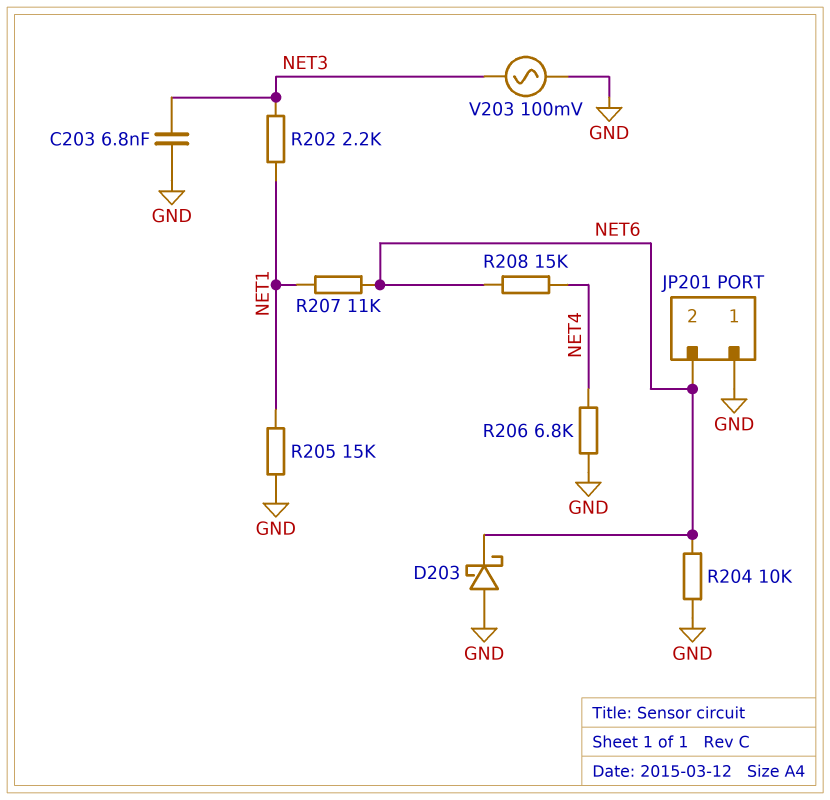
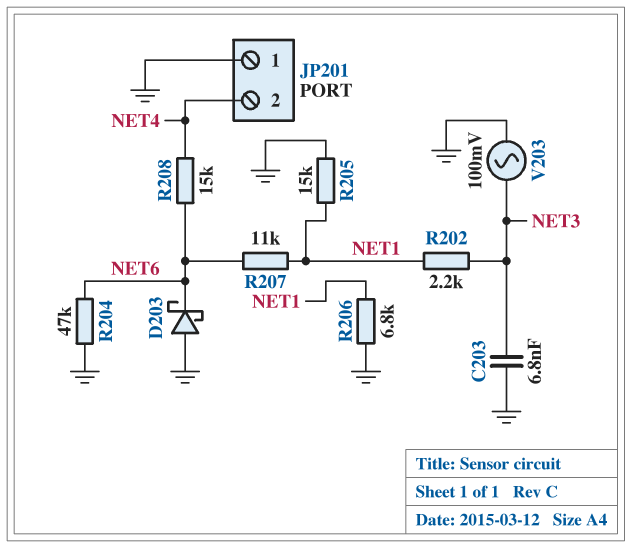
JP201 pin 2: NET6 -> NET4
R204: 10k (GND, NET6) -> 47k (GND, NET6)
R206: 6.8k (GND, NET4) -> 6.8k (GND, NET1)

